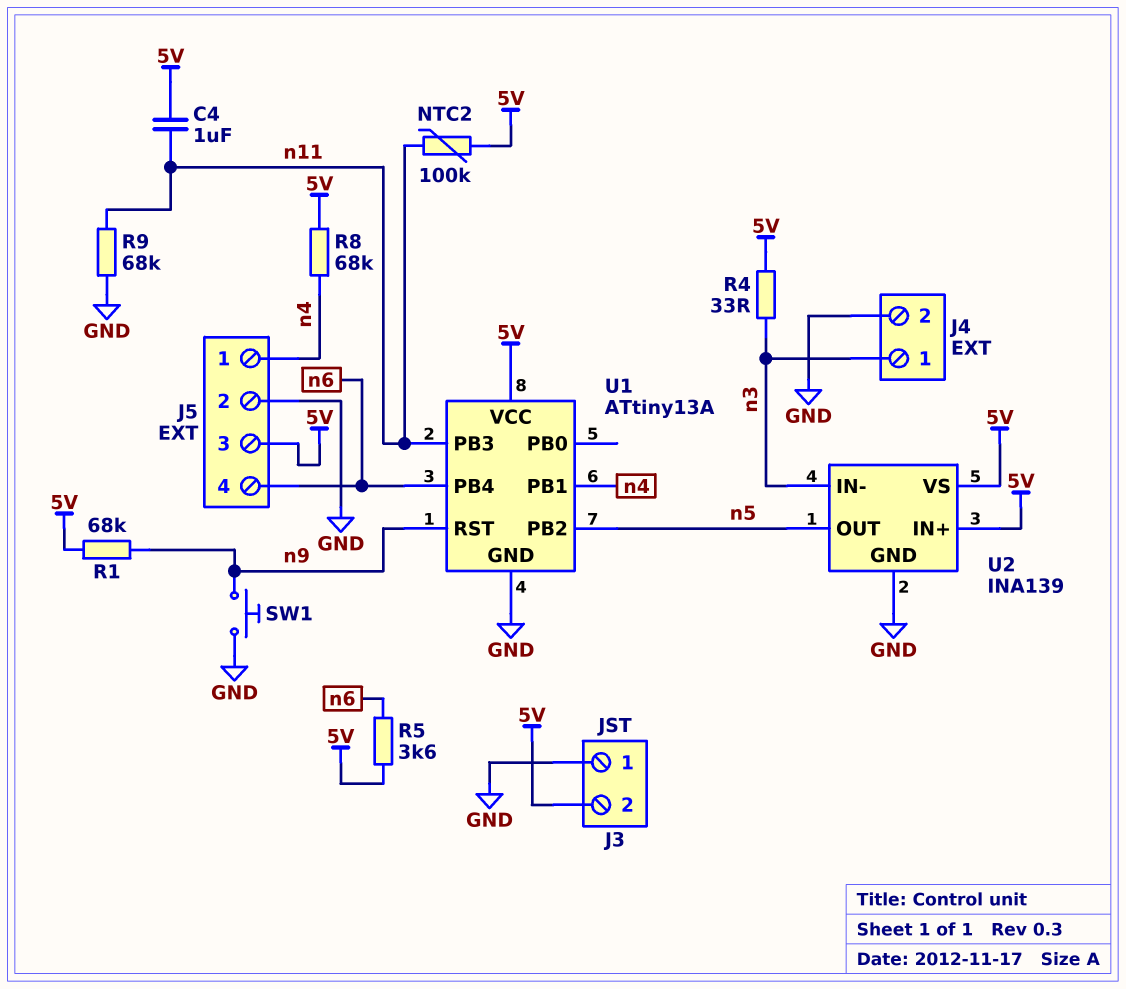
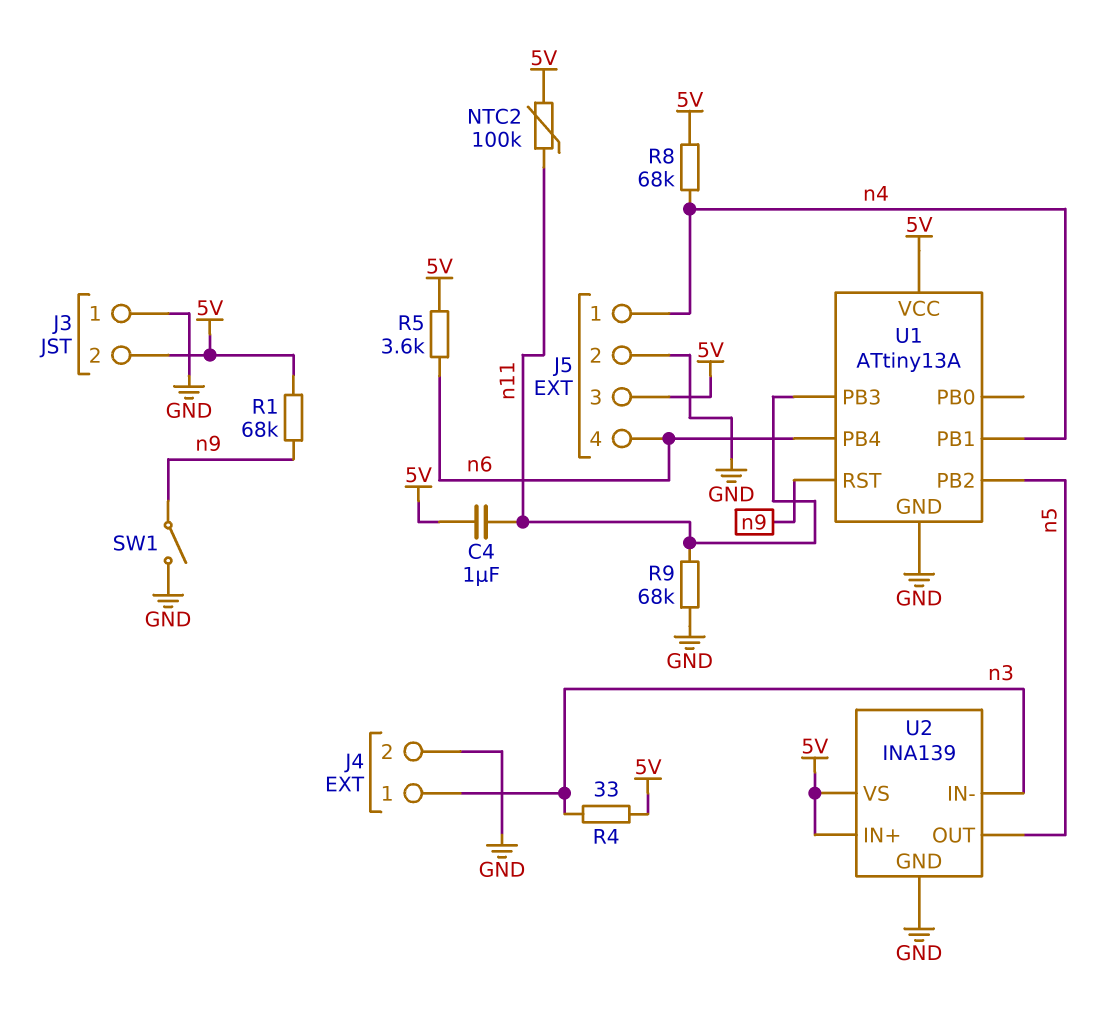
SW1: button (GND, n9) -> switch (GND, n9)

